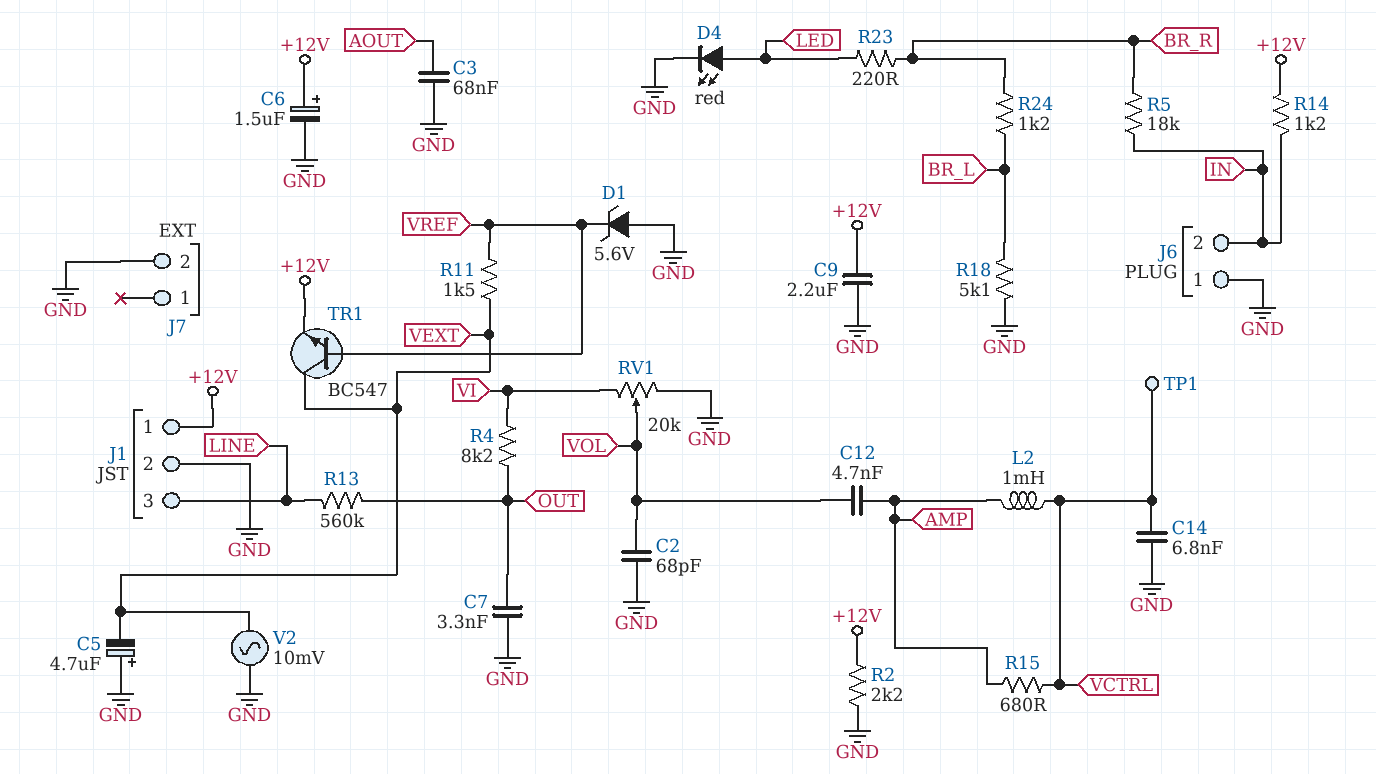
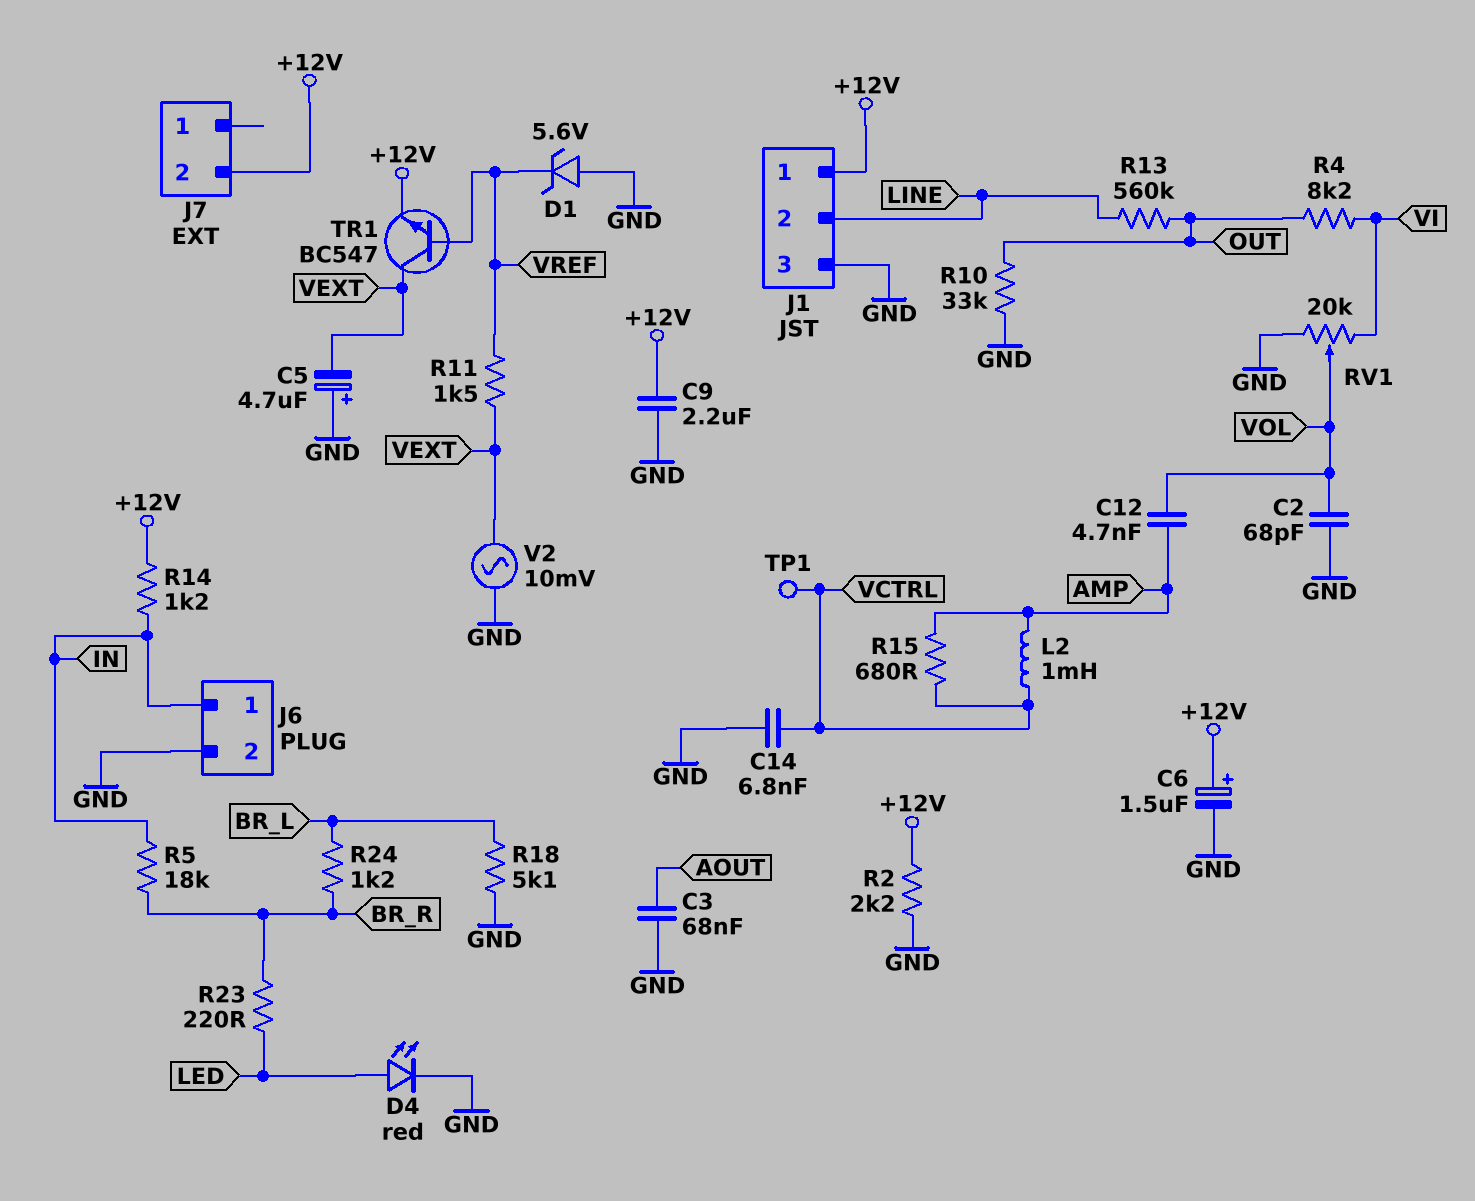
C7: 3.3nF (GND, OUT) -> none
J1 pin 2: GND -> LINE
J1 pin 3: LINE -> GND
J6 pin 1: GND -> IN
J6 pin 2: IN -> GND
J7 pin 2: GND -> +12V
R10: none -> 33k (GND, OUT)

